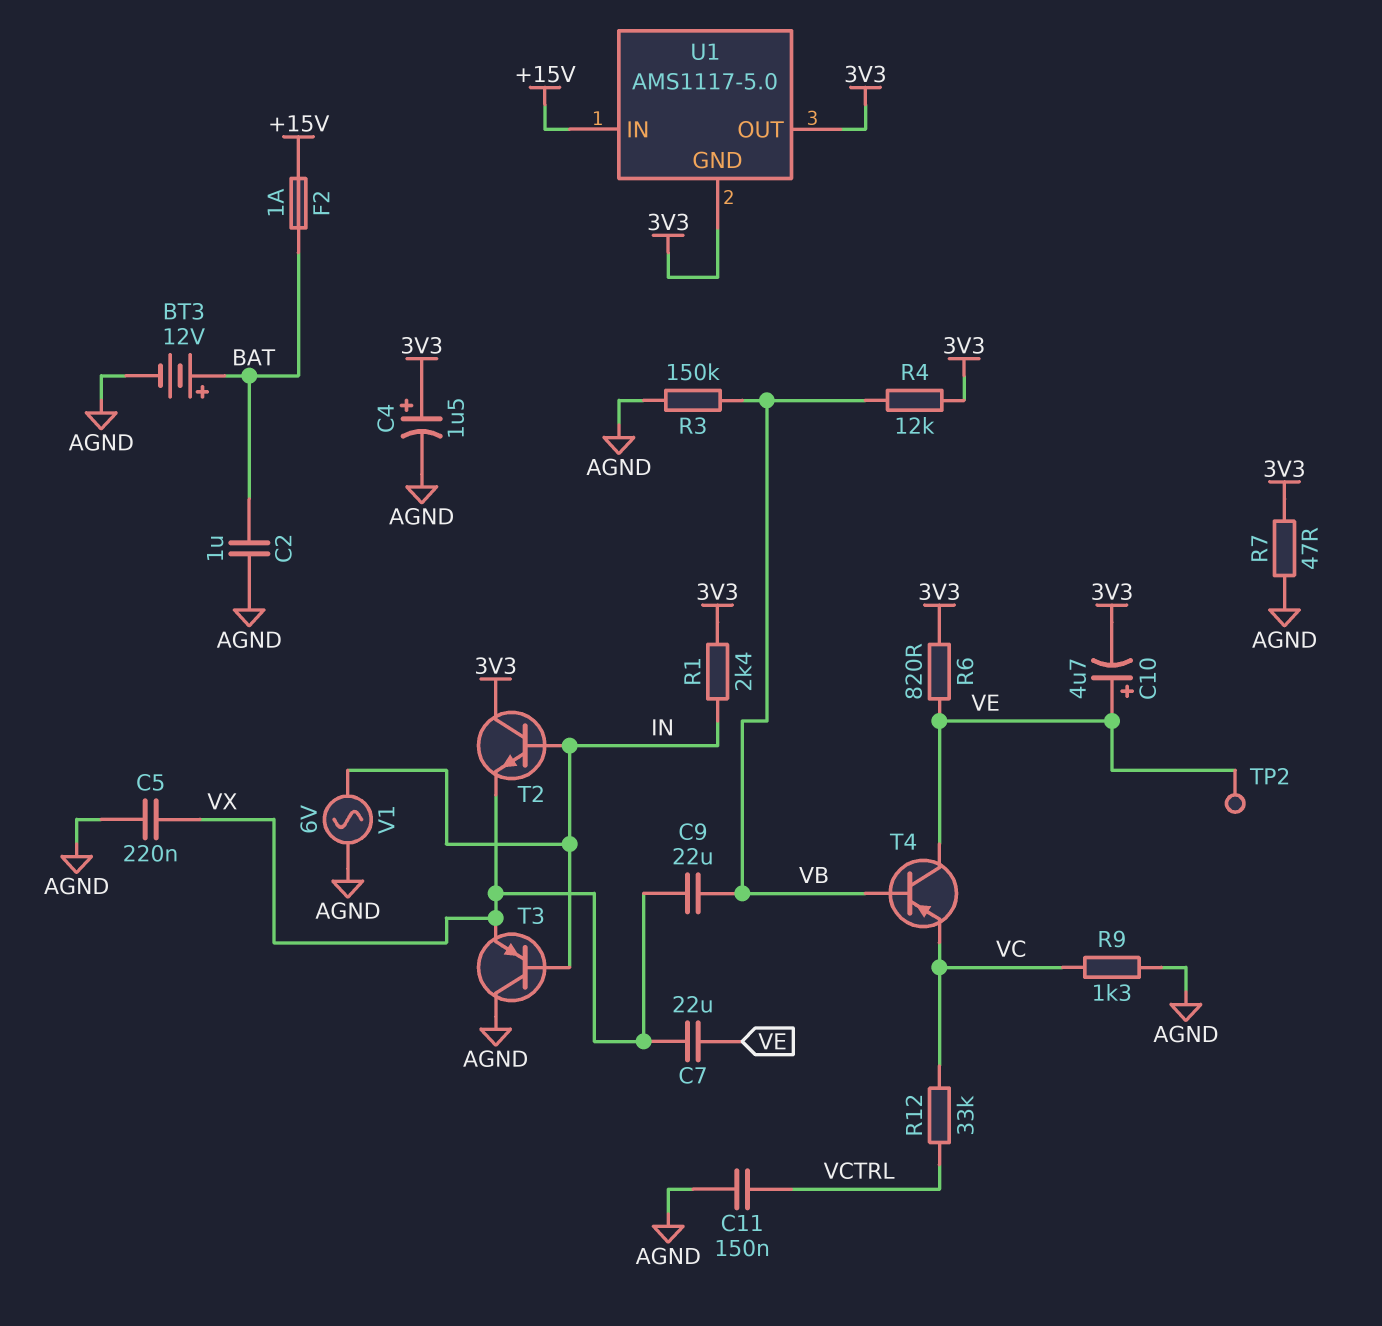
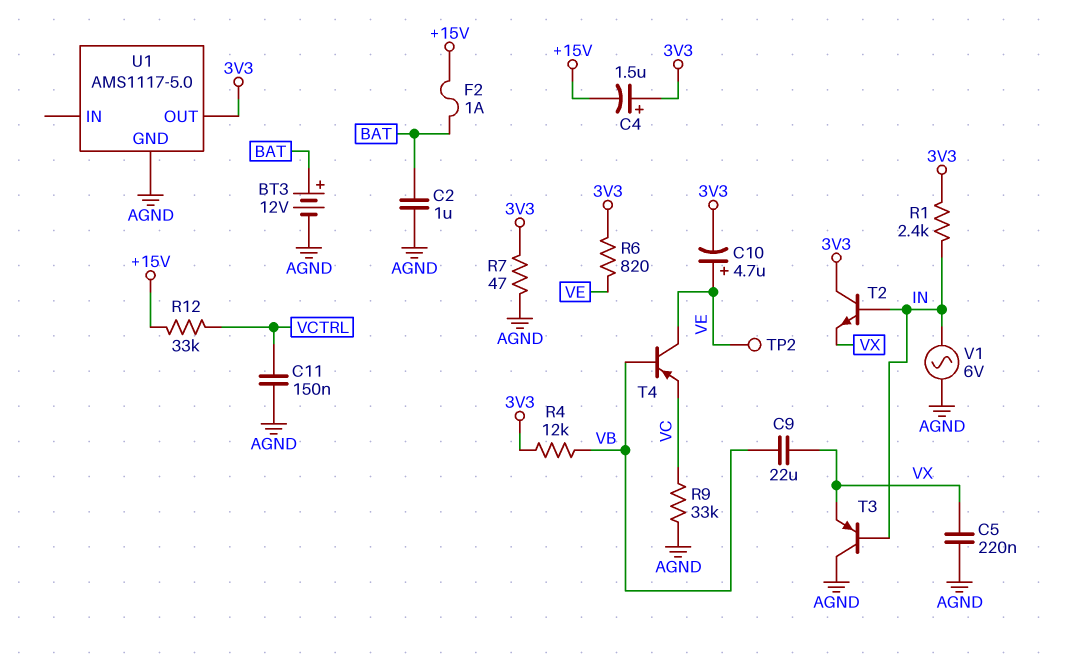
C4: 1.5uF (plus 3V3, minus AGND) -> 1.5uF (plus 3V3, minus +15V)
C7: 22uF (VE, VX) -> none
R3: 150k (AGND, VB) -> none
R9: 1.3k (AGND, VC) -> 33k (AGND, VC)
R12: 33k (VC, VCTRL) -> 33k (+15V, VCTRL)
U1 pin GND: 3V3 -> AGND
U1 pin IN: +15V -> none

